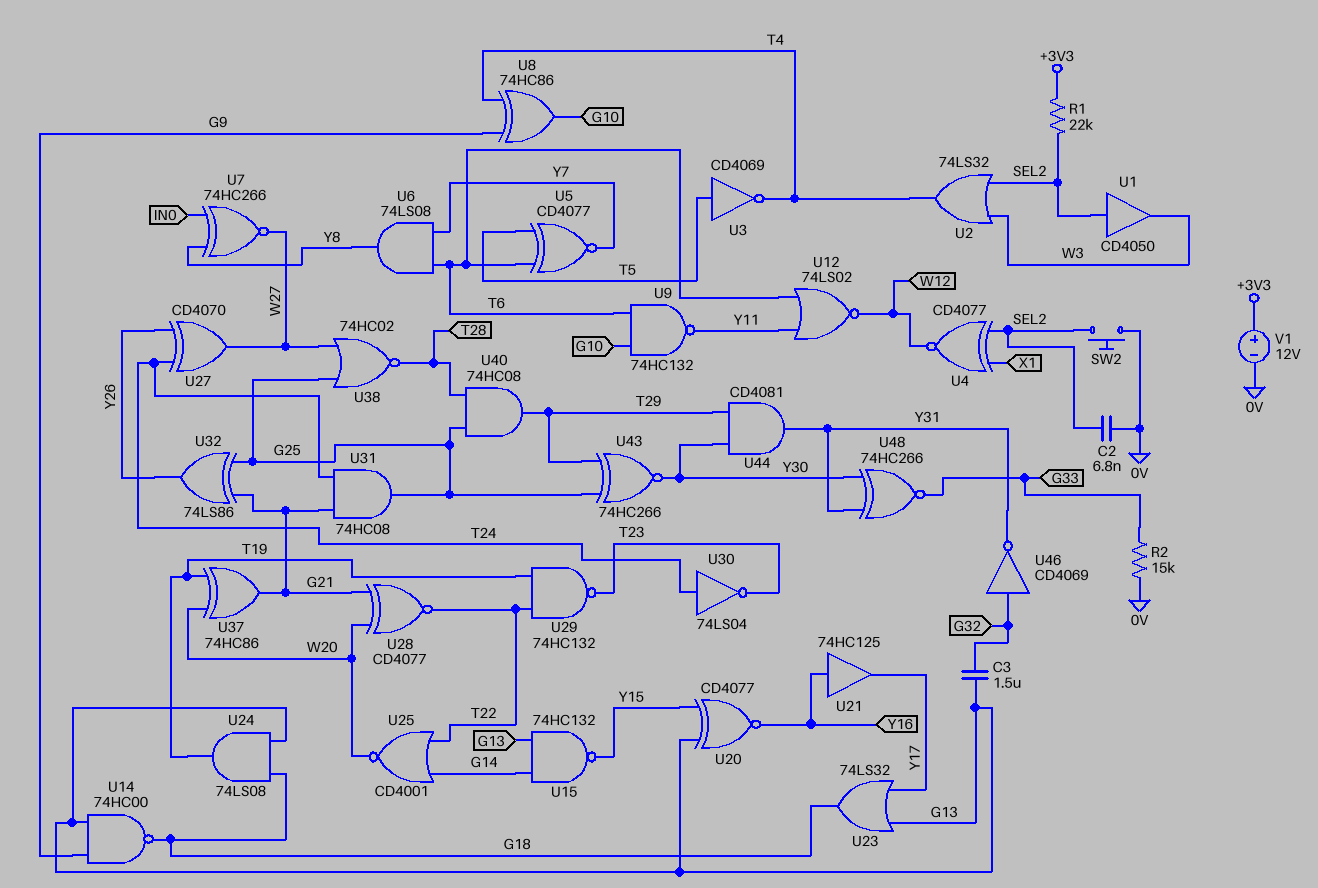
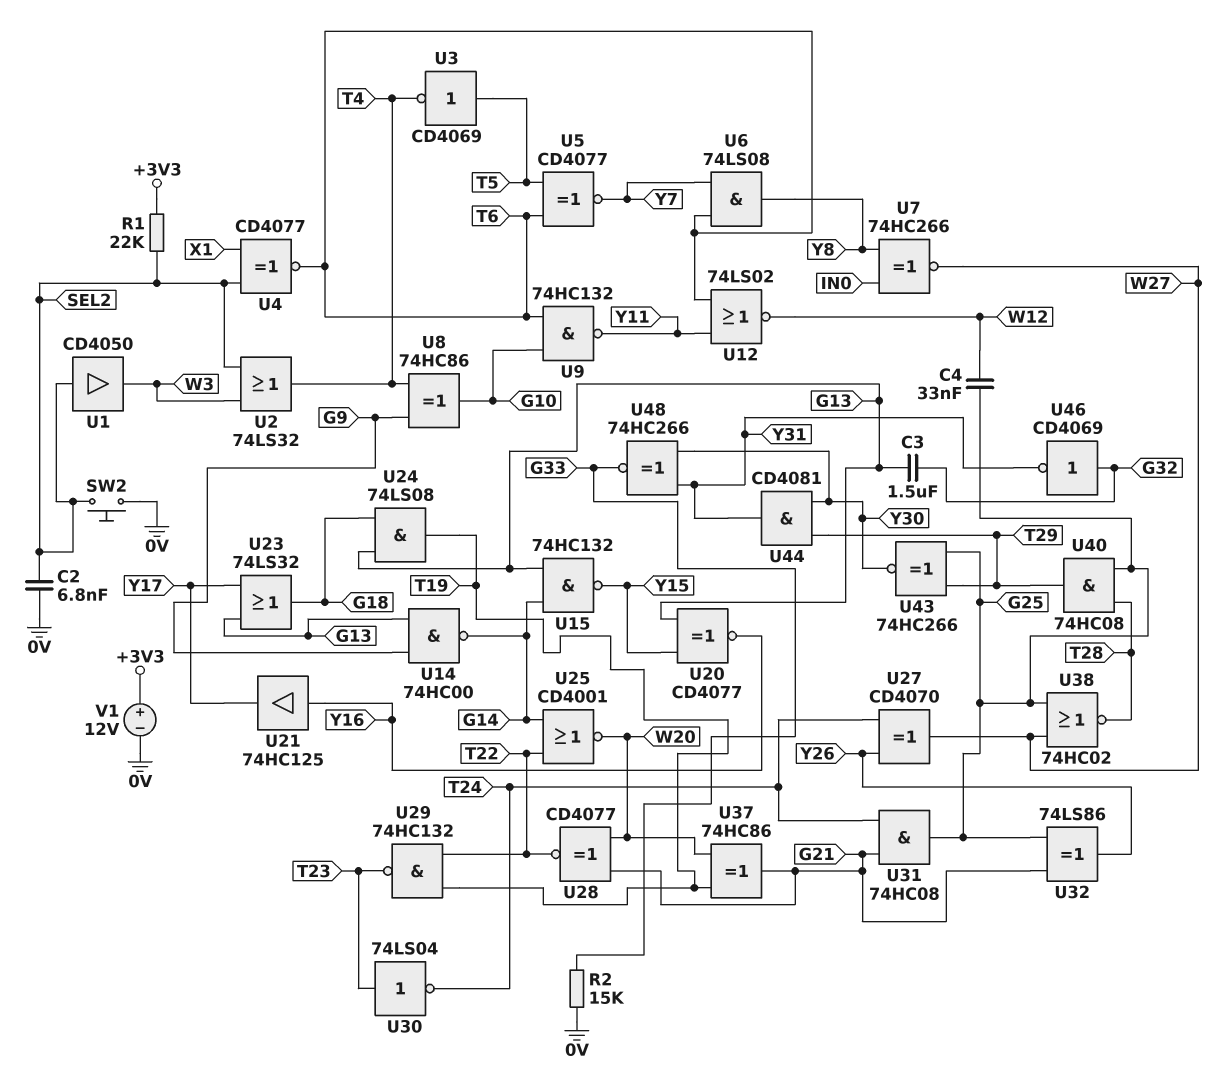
C4: none -> 33nF (G25, W12)
U4: XNOR CD4077 (in SEL2, in X1, out W12) -> XNOR CD4077 (in SEL2, in X1, out T6)
U14: NAND 74HC00 (in G9, in G13, out G18) -> NAND 74HC00 (in G9, in G13, out G14)
U30: NOT 74LS04 (in T24, out T23) -> NOT 74LS04 (in T23, out T24)

